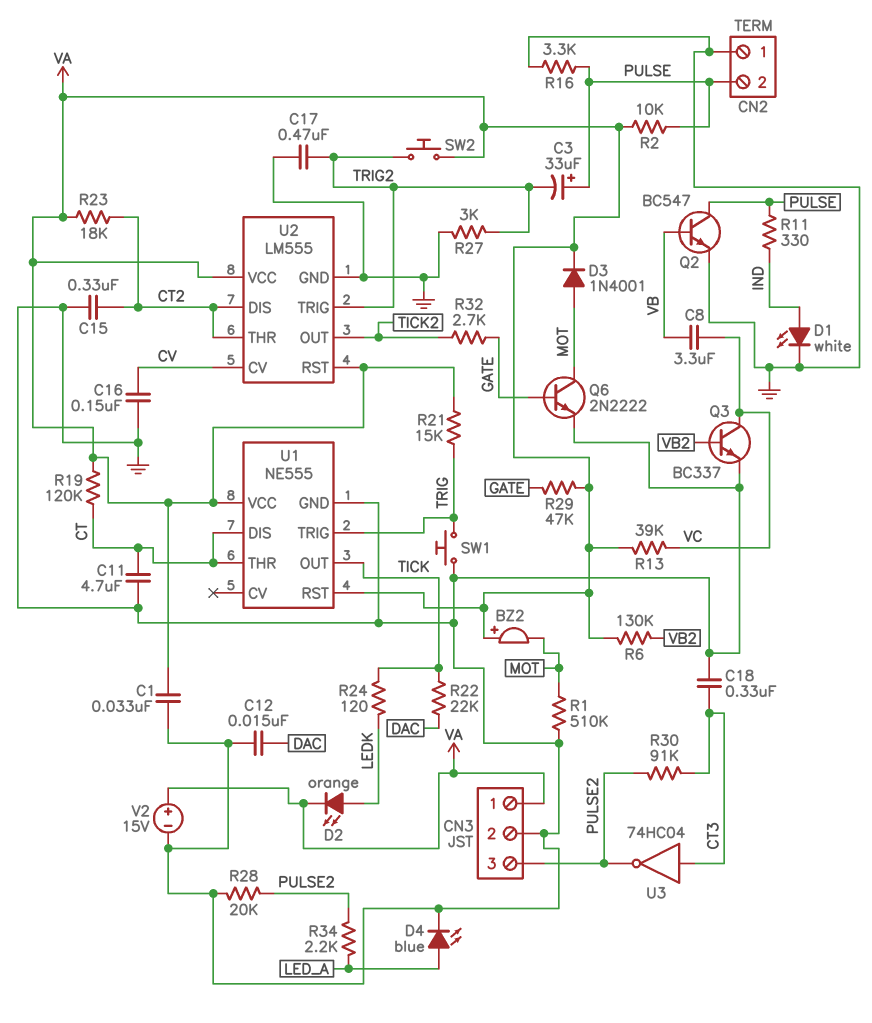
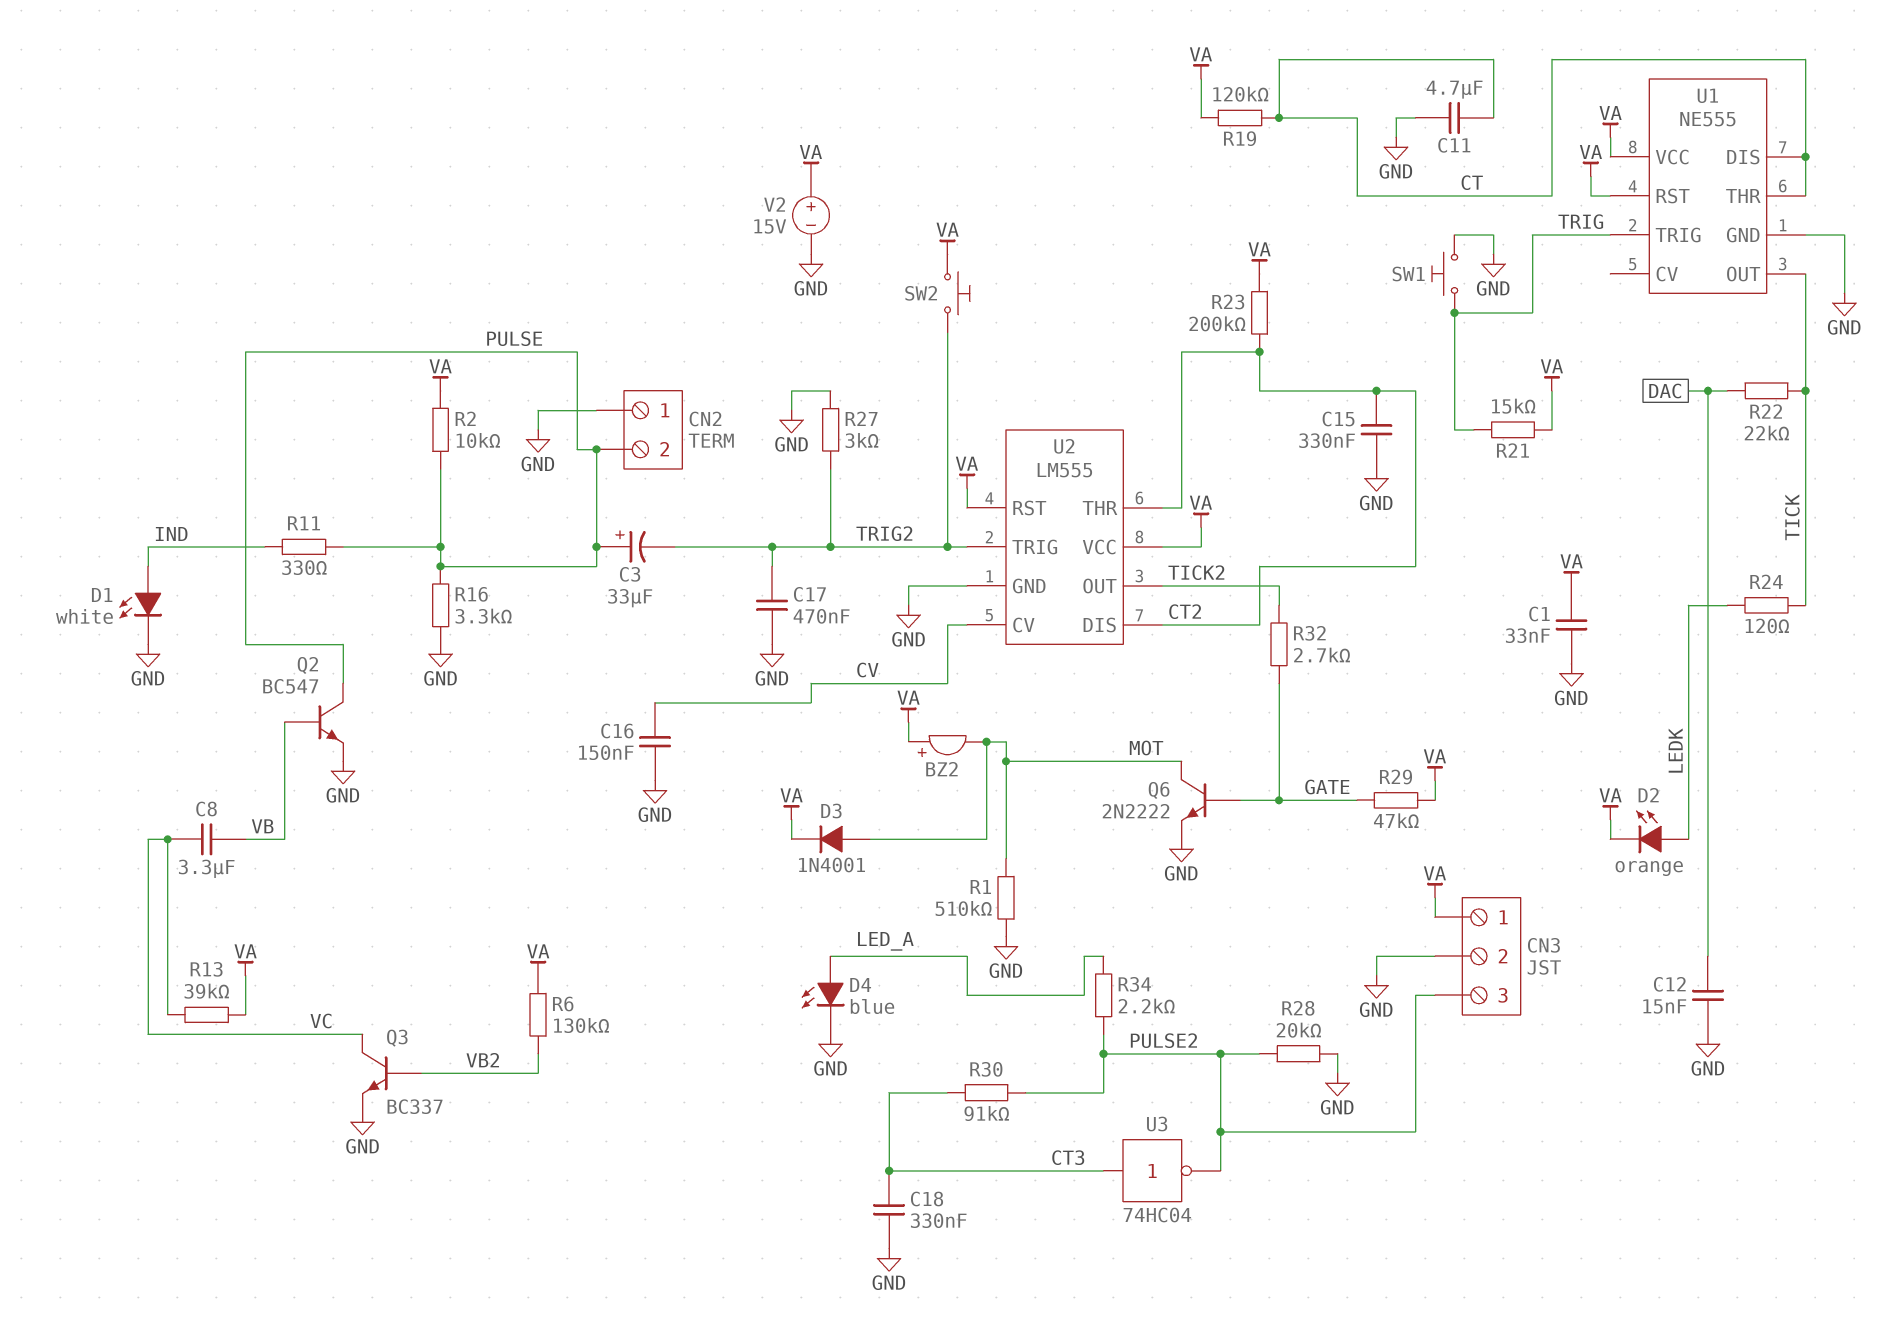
R23: 18k (CT2, VA) -> 200k (CT2, VA)

